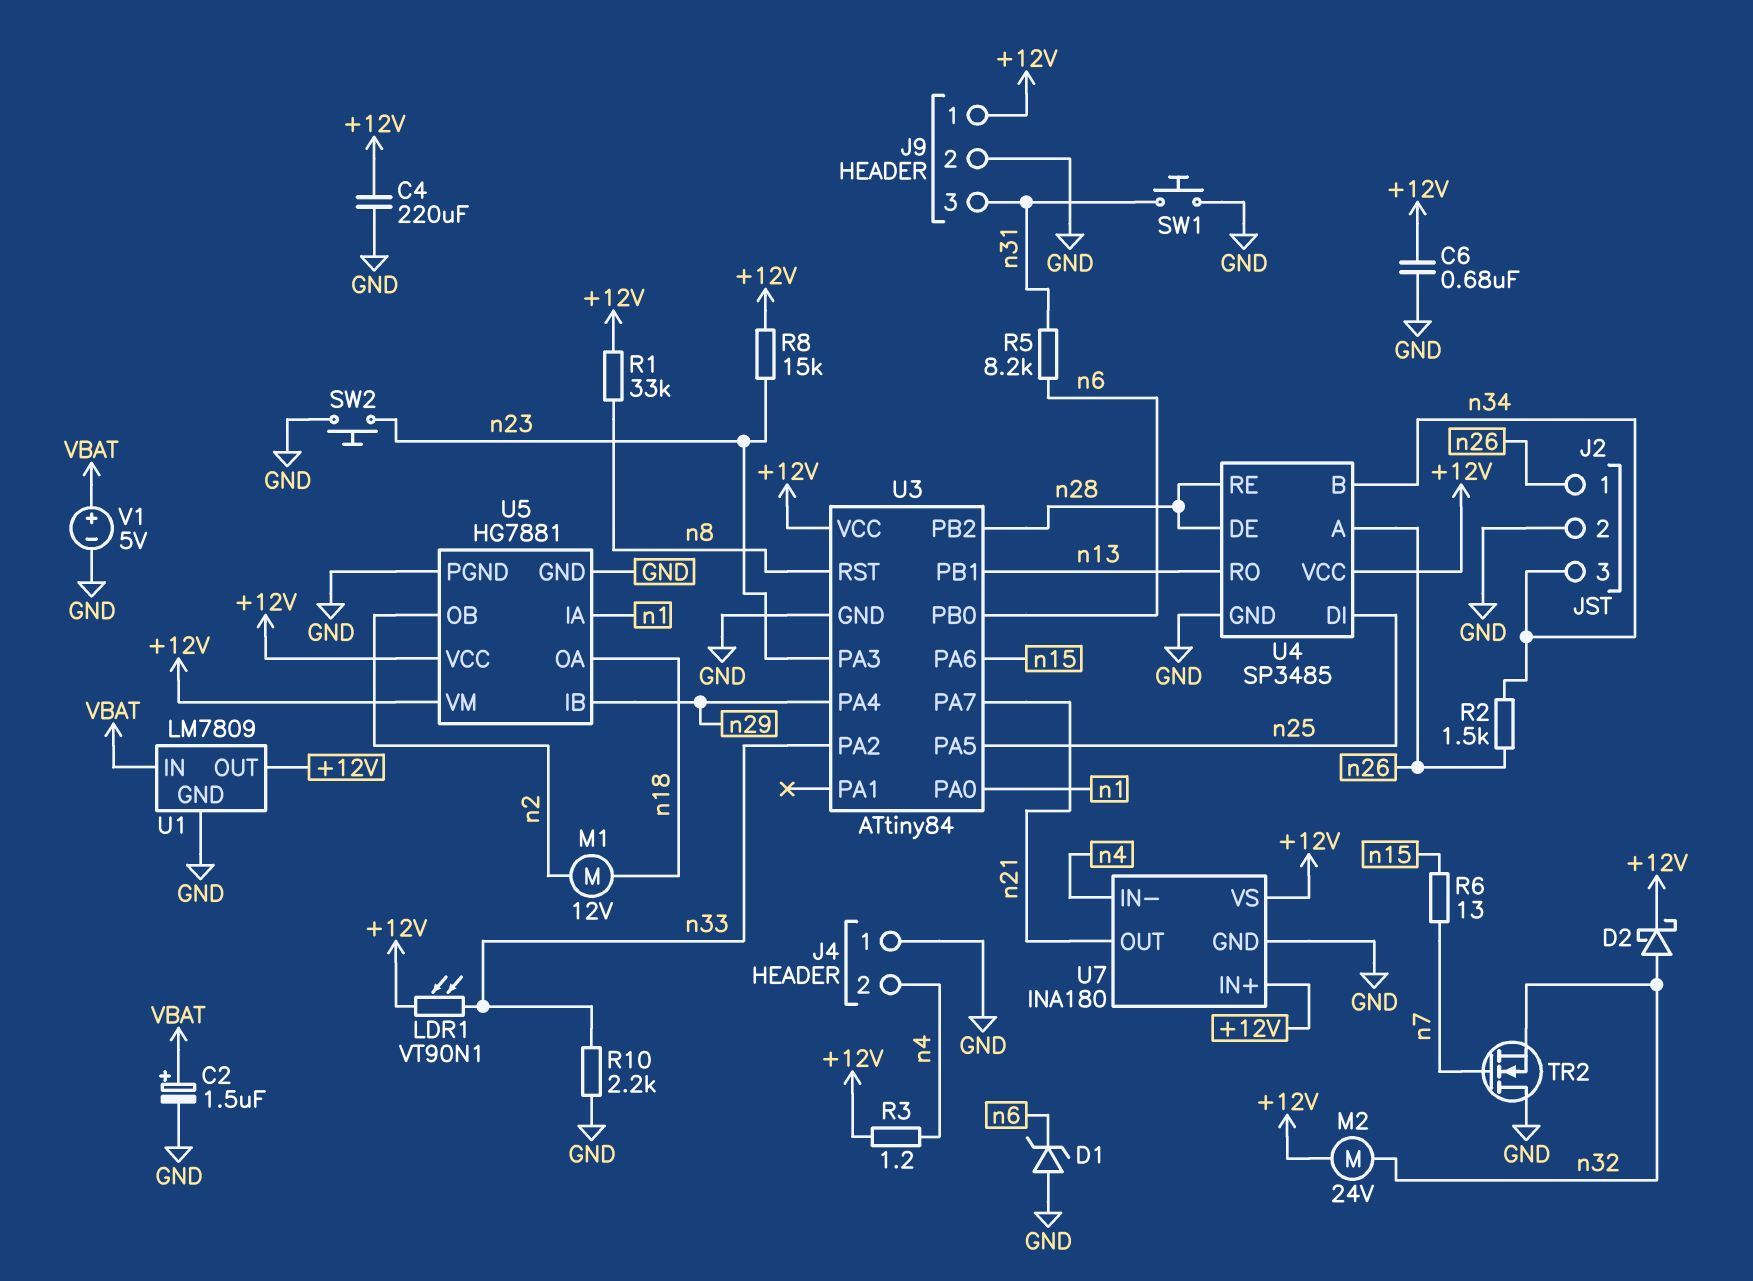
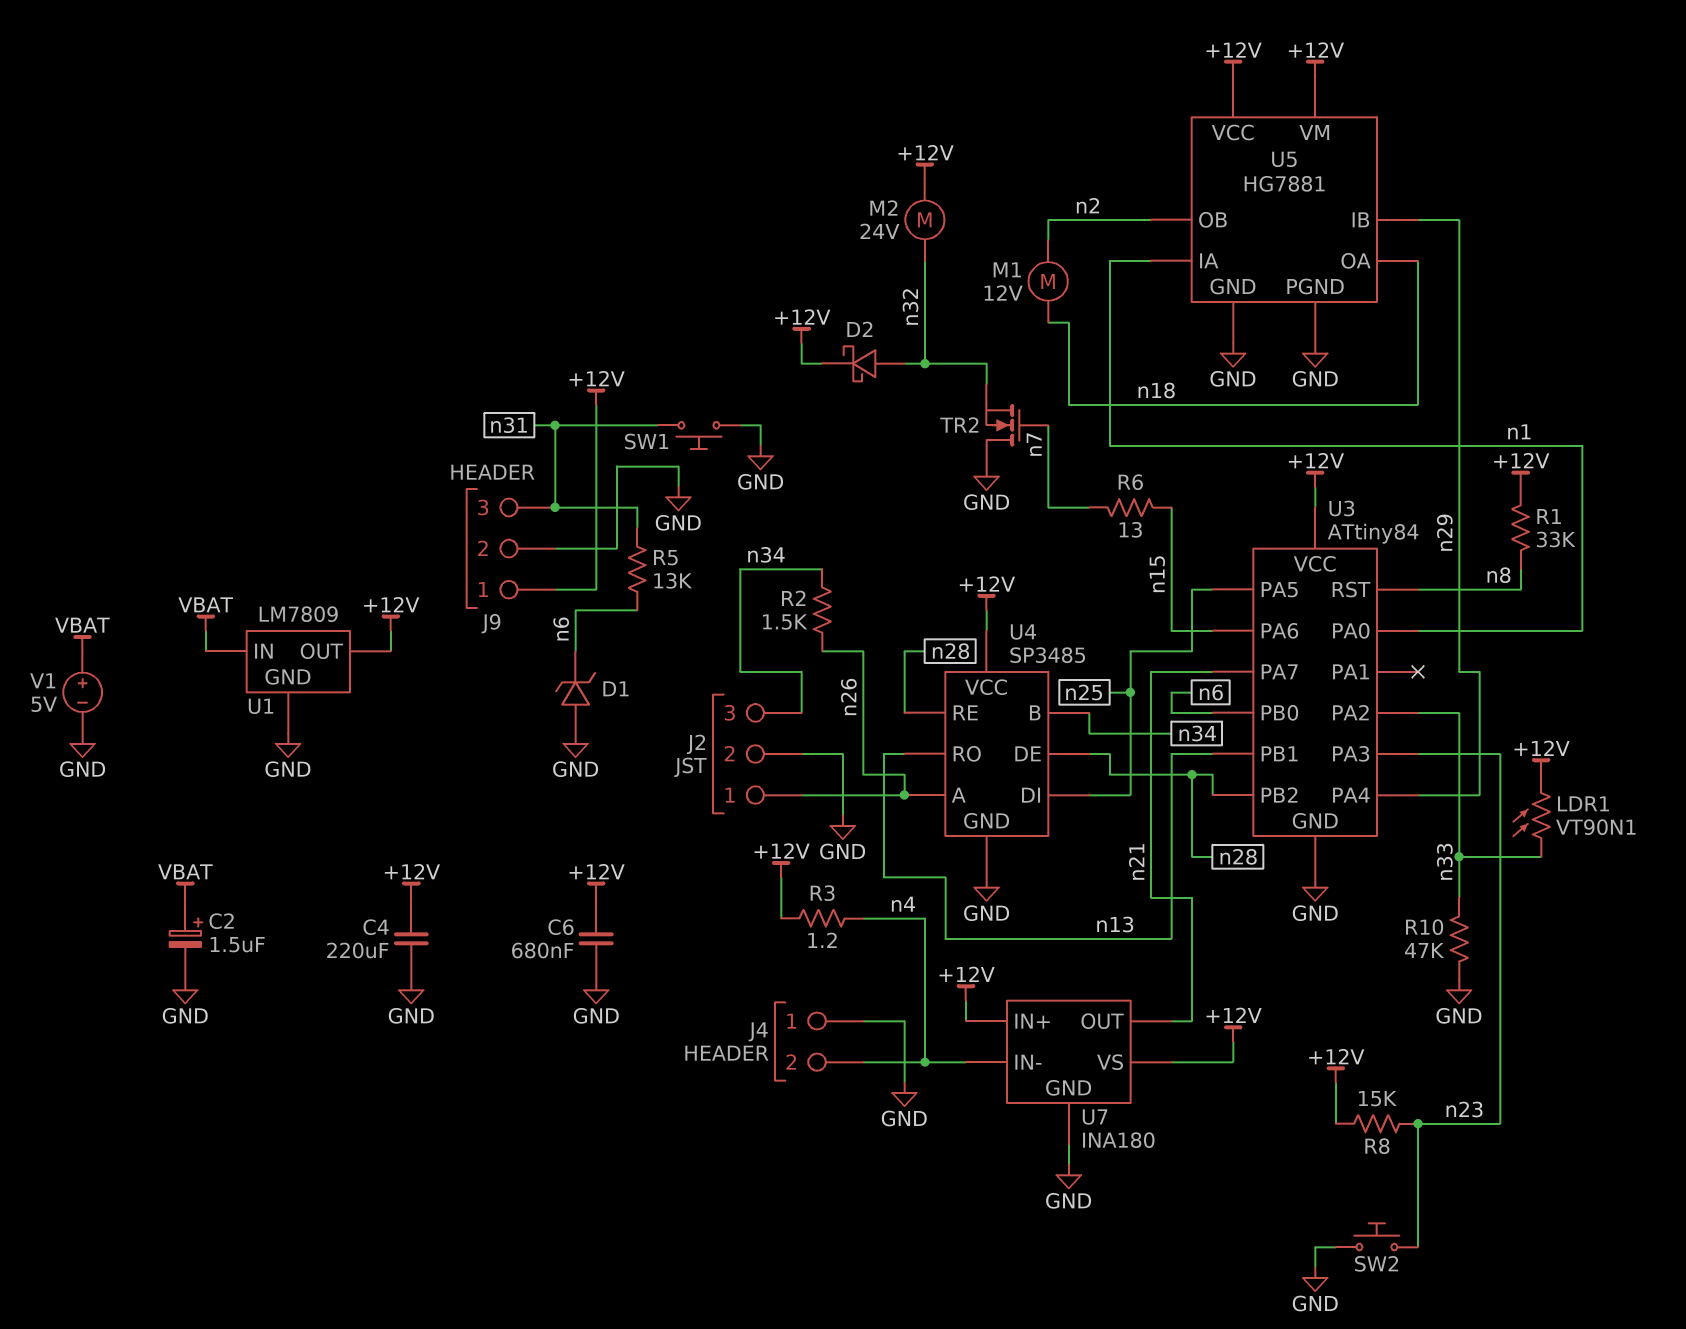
R5: 8.2k (n6, n31) -> 13k (n6, n31)
R10: 2.2k (GND, n33) -> 47k (GND, n33)

